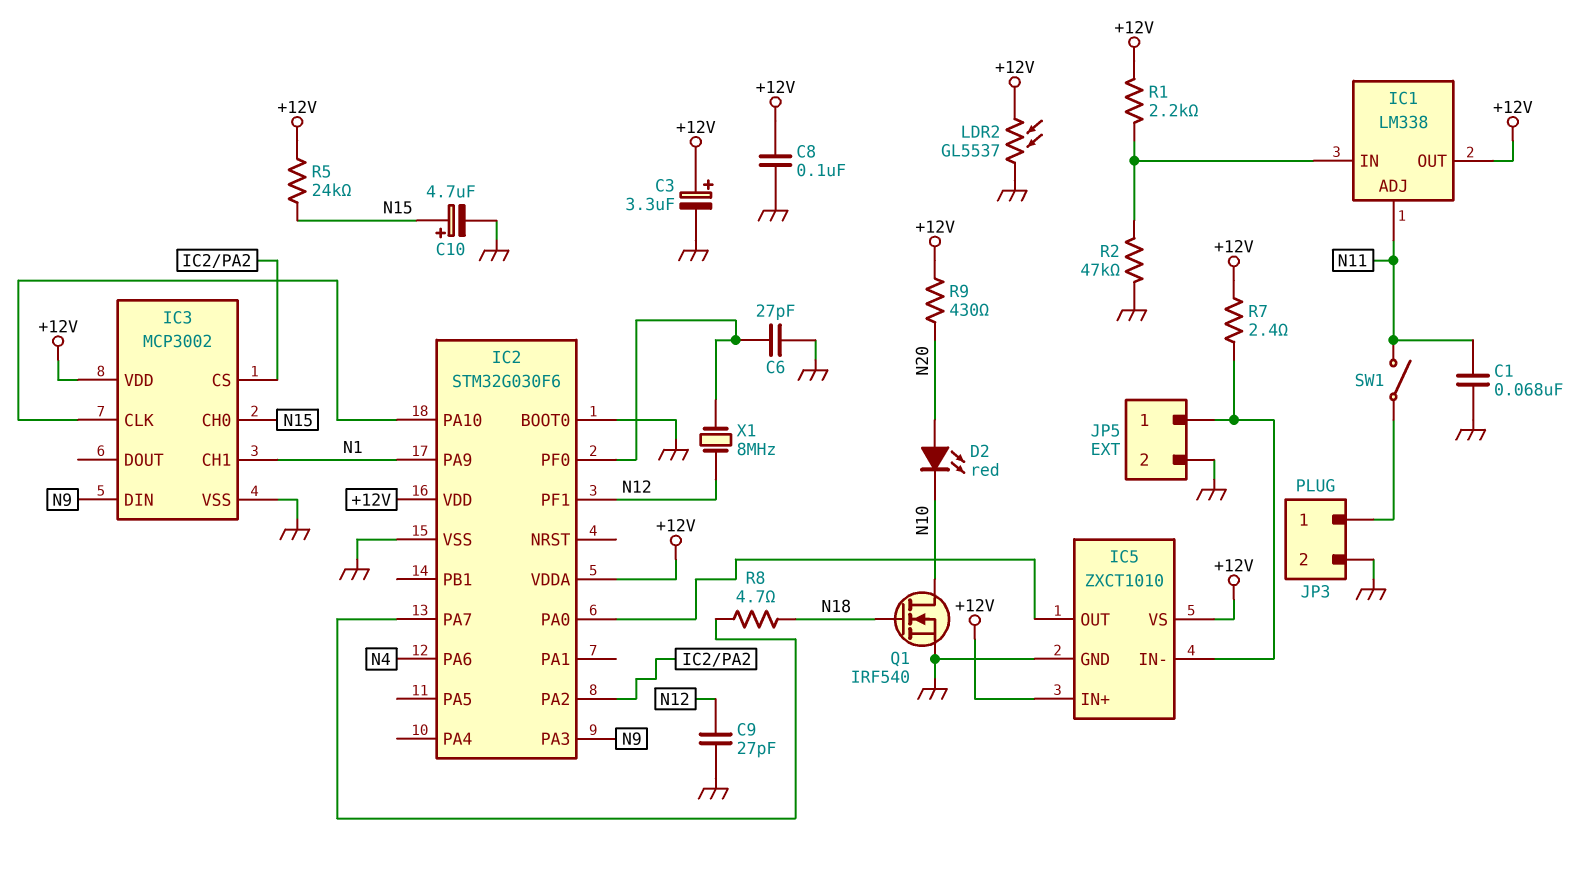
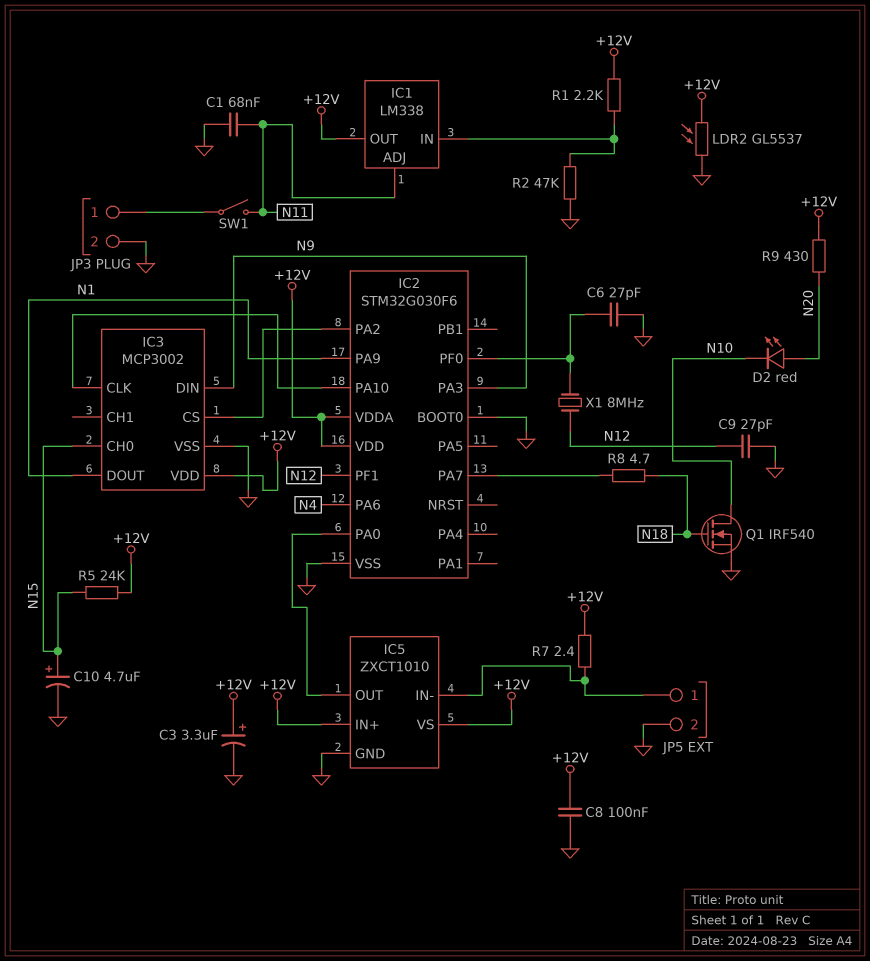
IC3 pin CH1: N1 -> none
IC3 pin DOUT: none -> N1

